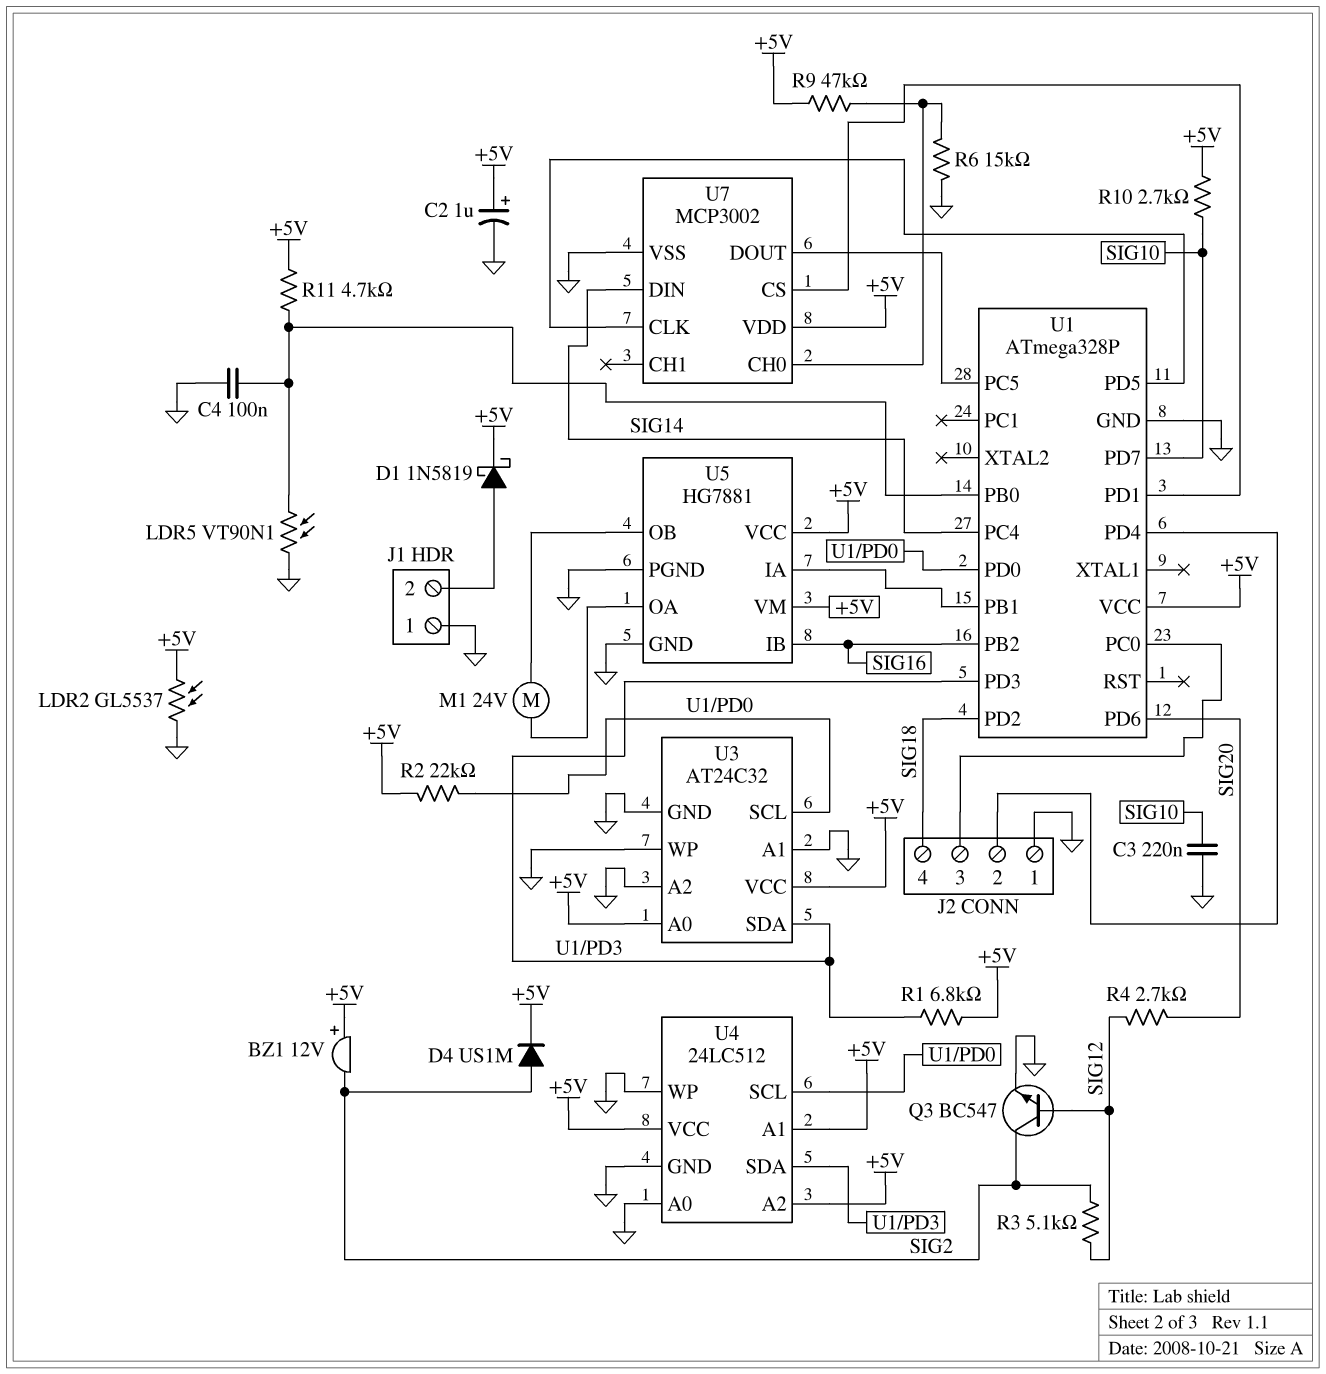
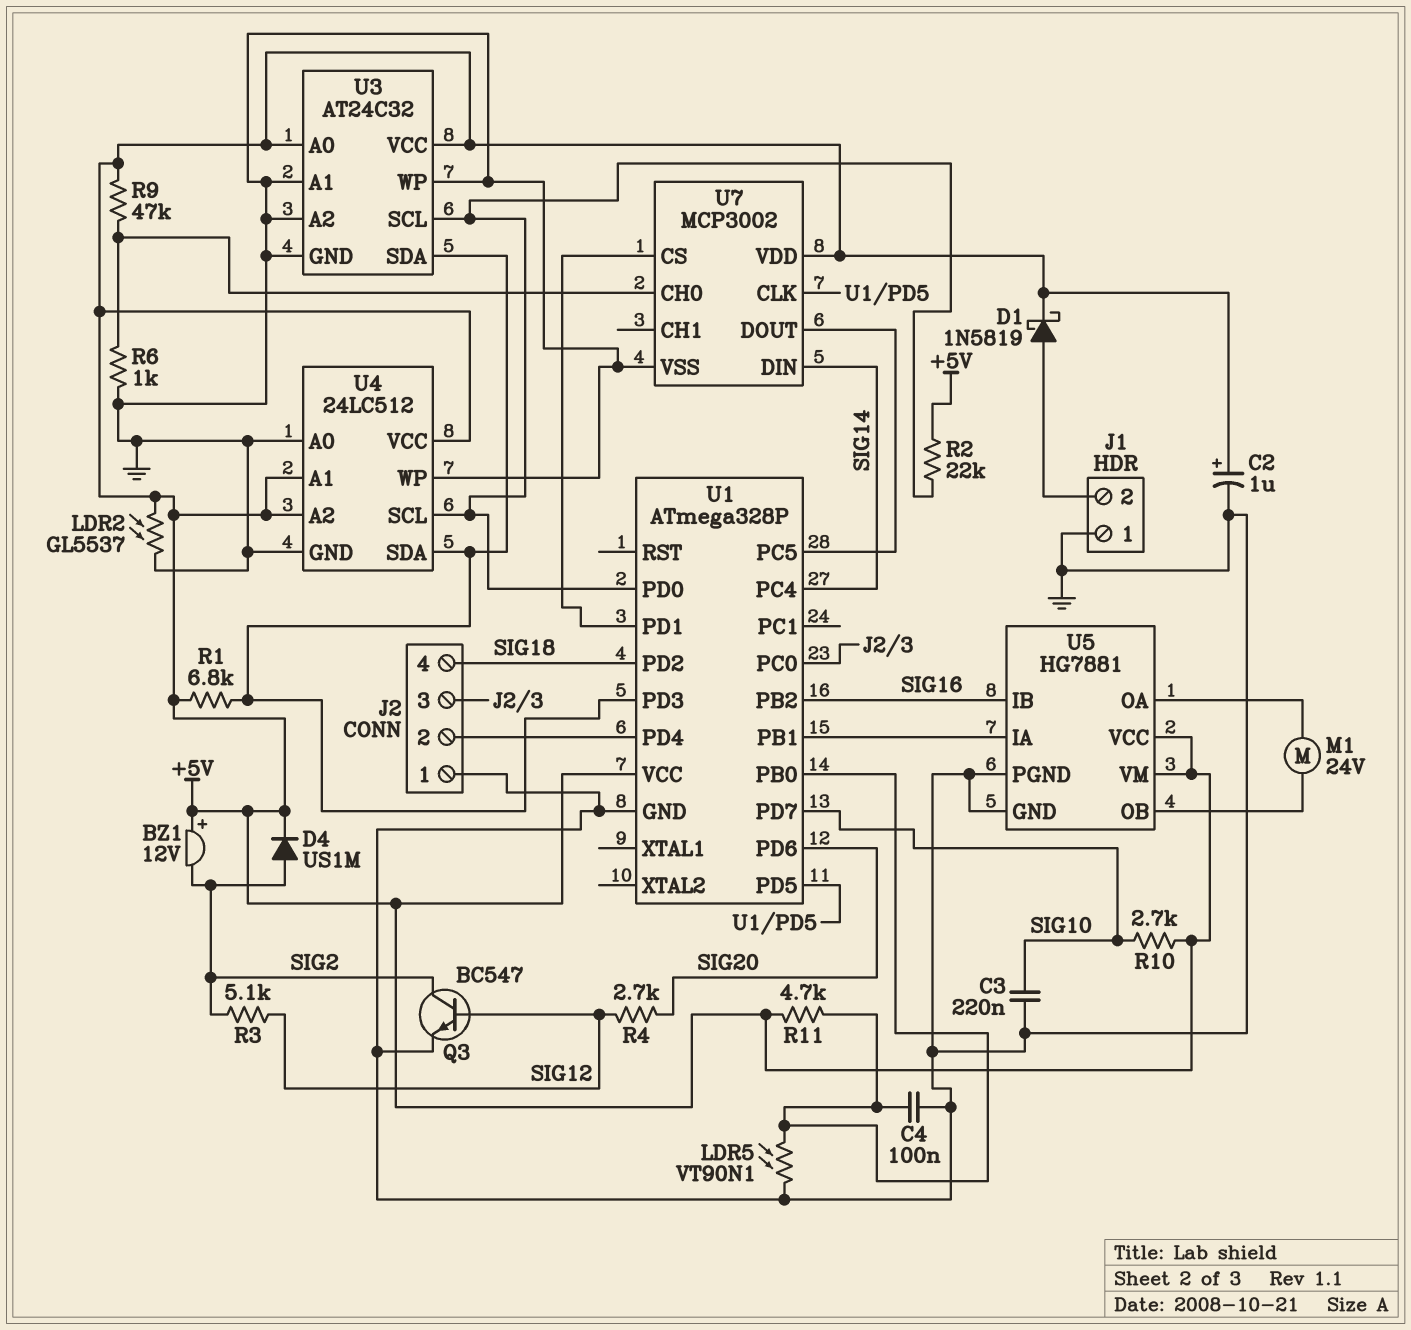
R6: 15k (GND, U7/CH0) -> 1k (GND, U7/CH0)

